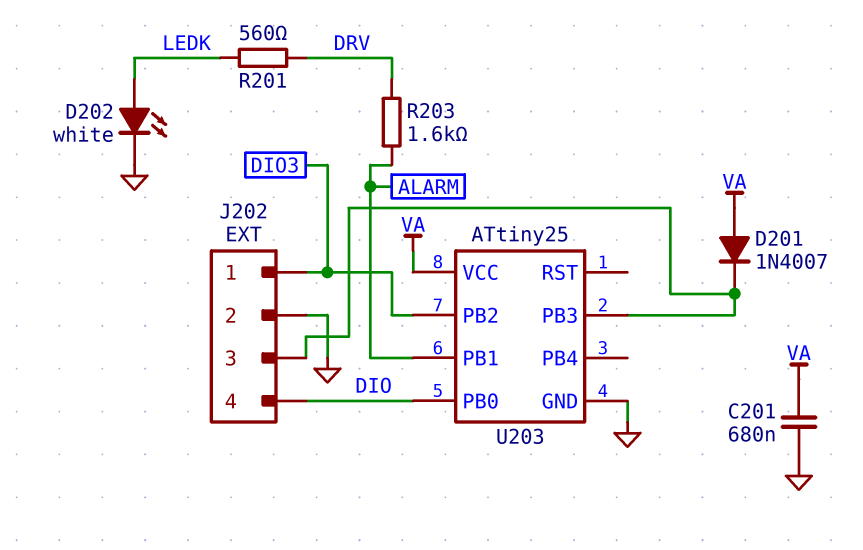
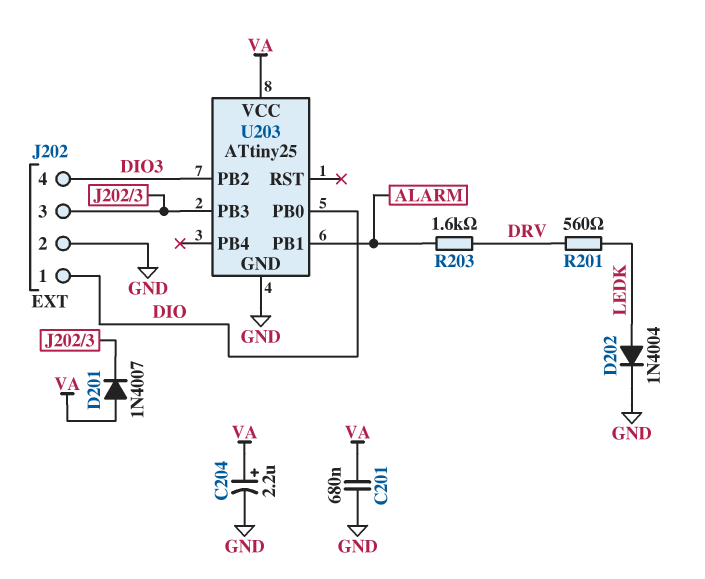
C204: none -> 2.2uF (plus VA, minus GND)
D202: LED white (A LEDK, K GND) -> diode 1N4004 (A LEDK, K GND)
J202 pin 1: DIO3 -> DIO
J202 pin 4: DIO -> DIO3

